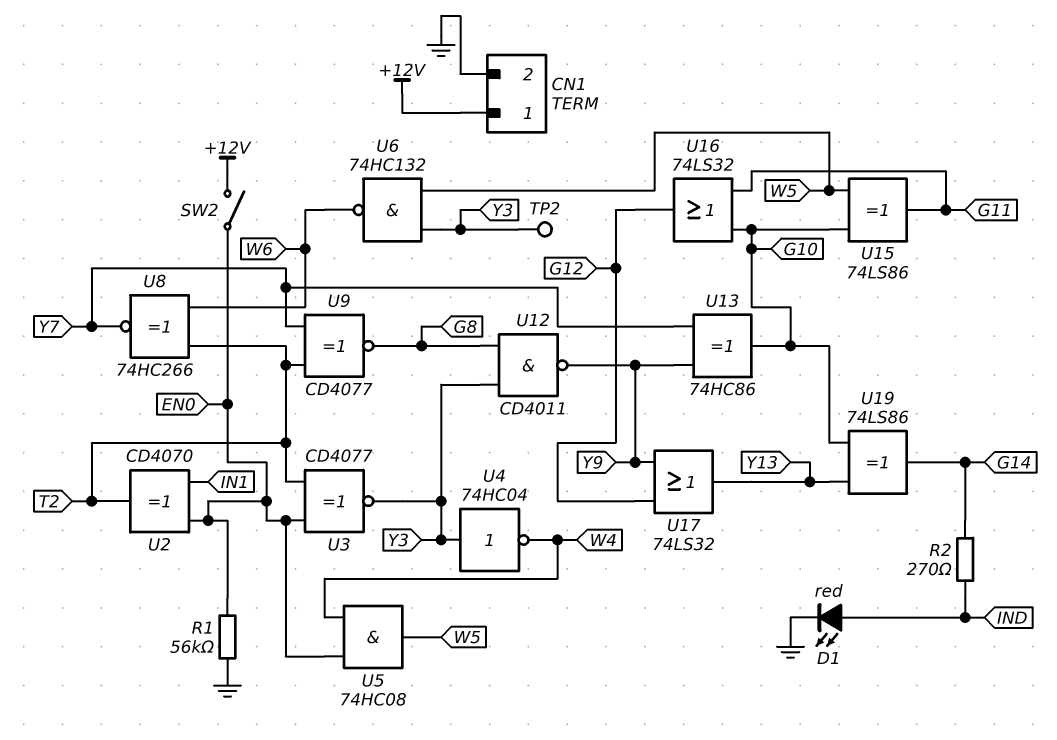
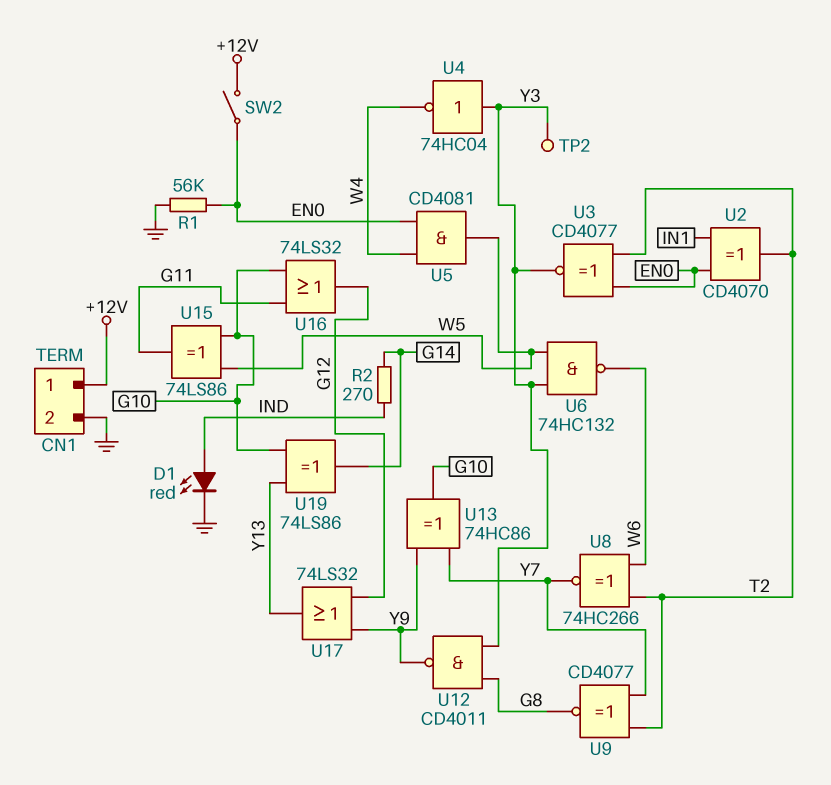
U5: AND 74HC08 (in EN0, in W4, out W5) -> AND CD4081 (in EN0, in W4, out W5)

